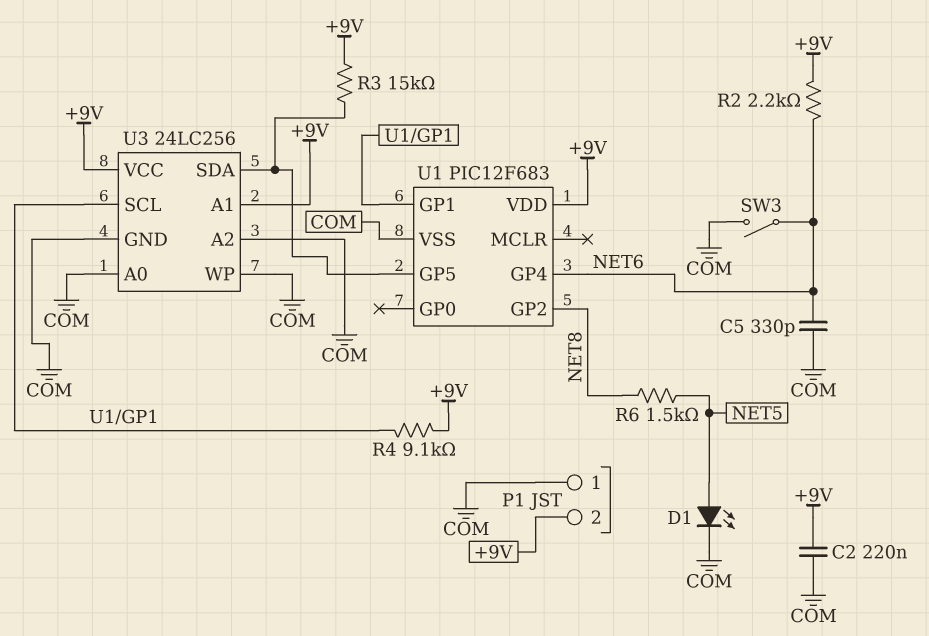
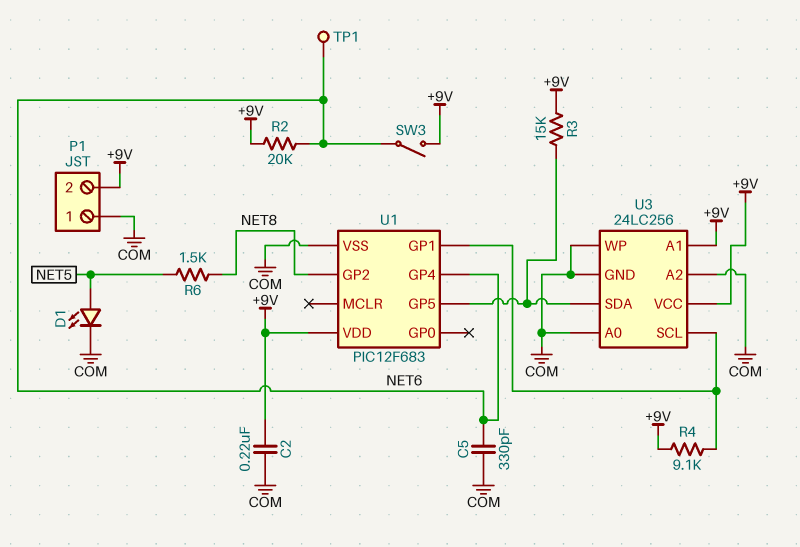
R2: 2.2k (+9V, NET6) -> 20k (+9V, NET6)
SW3: switch (COM, NET6) -> switch (+9V, NET6)
TP1: none -> test point (NET6)

